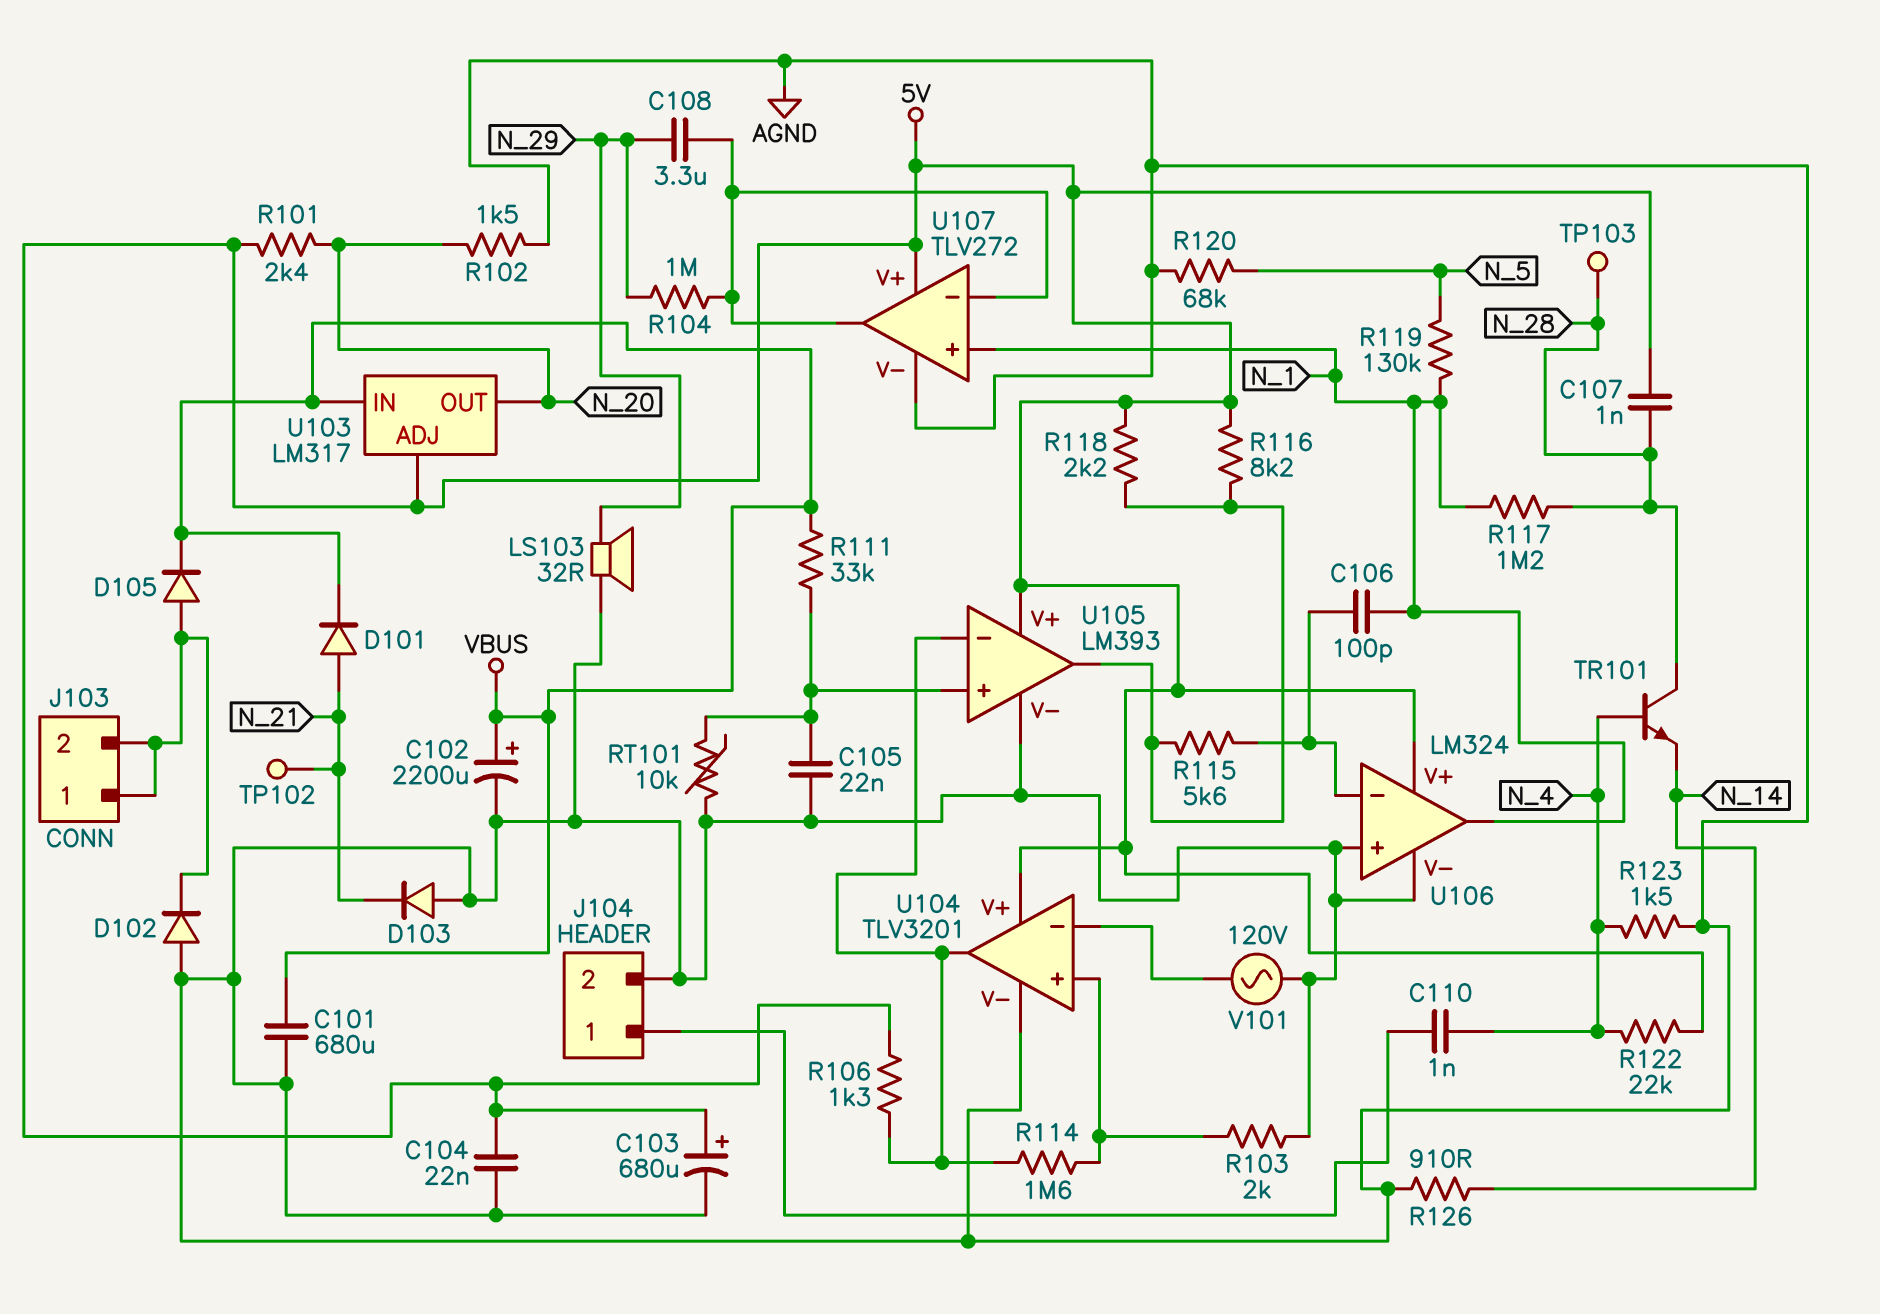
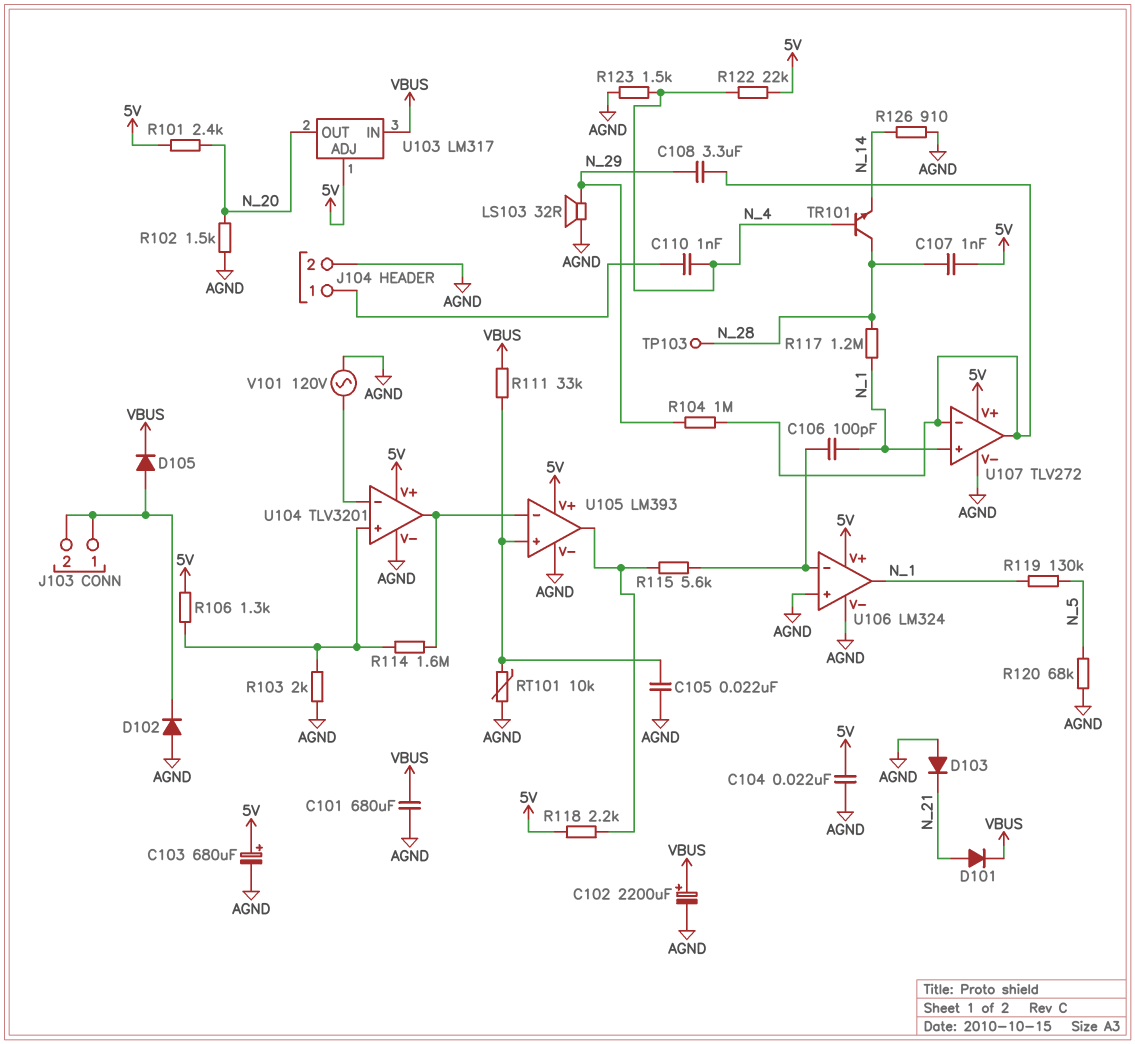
R106: 1.3k (5V, U104/out) -> 1.3k (5V, U104/in+)
R116: 8.2k (5V, U105/out) -> none
TP102: test point (N_21) -> none

